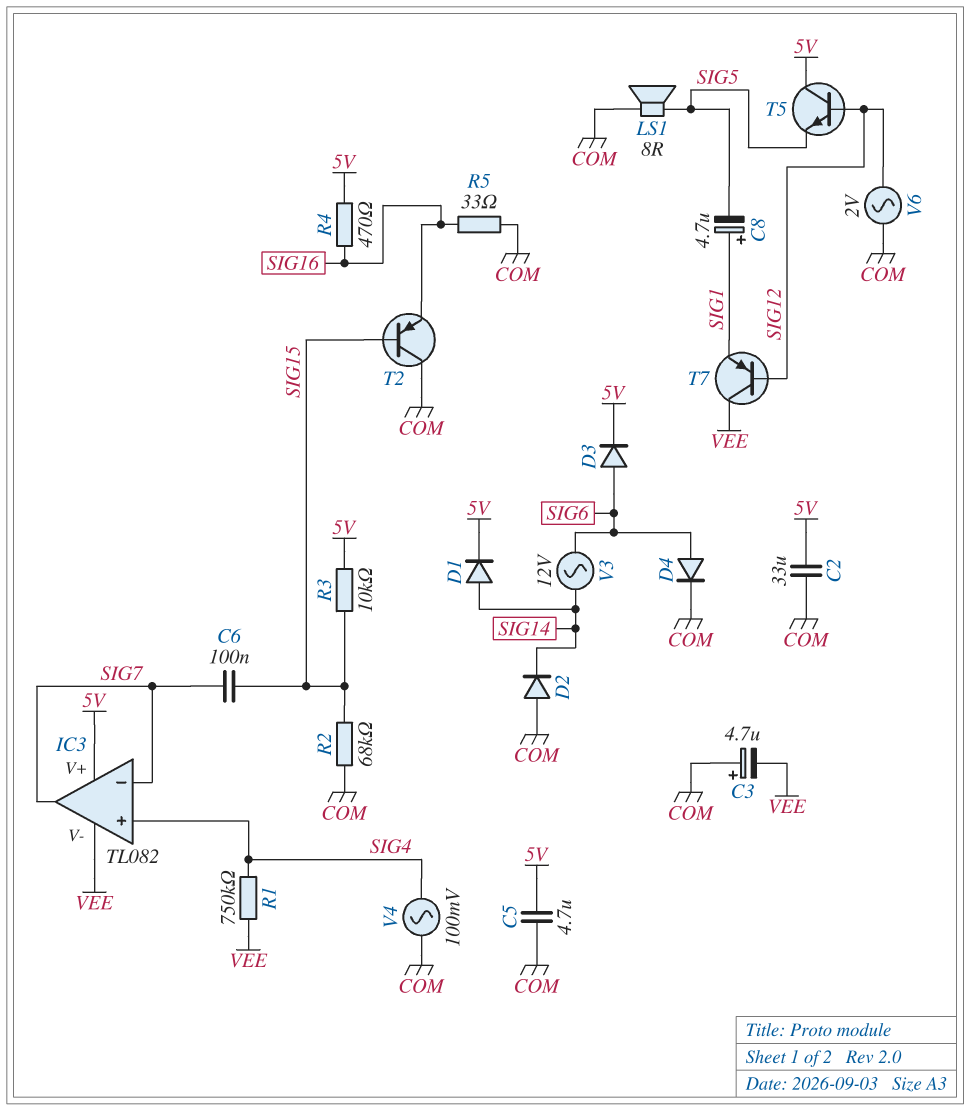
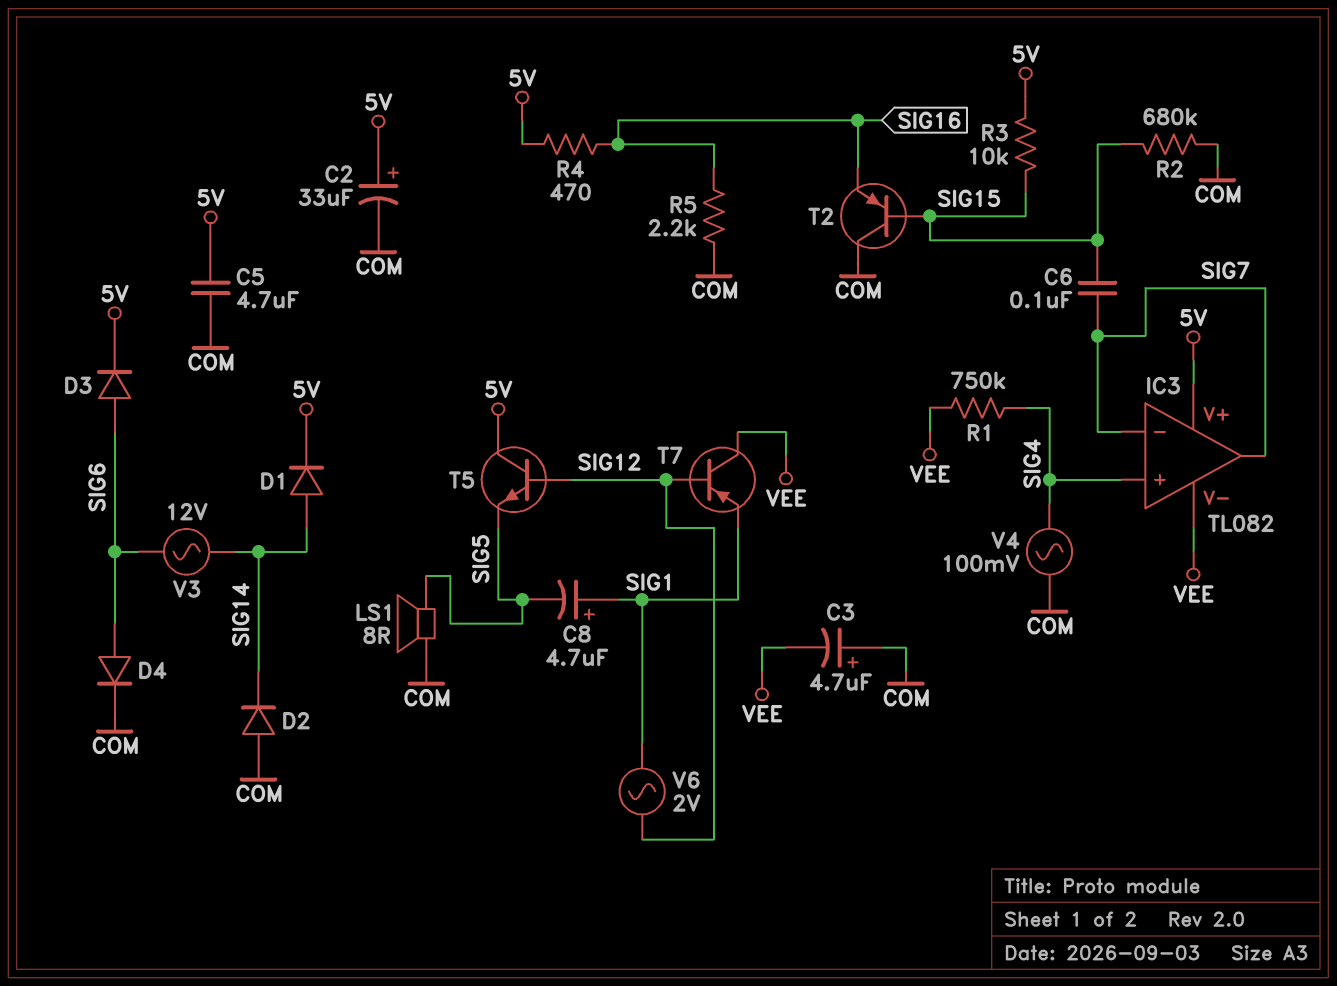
C2: 33uF (5V, COM) -> 33uF (plus 5V, minus COM)
R2: 68k (COM, SIG15) -> 680k (COM, SIG15)
R5: 33 (COM, SIG16) -> 2.2k (COM, SIG16)
V6: AC 2V (COM, SIG12) -> AC 2V (SIG1, SIG12)

